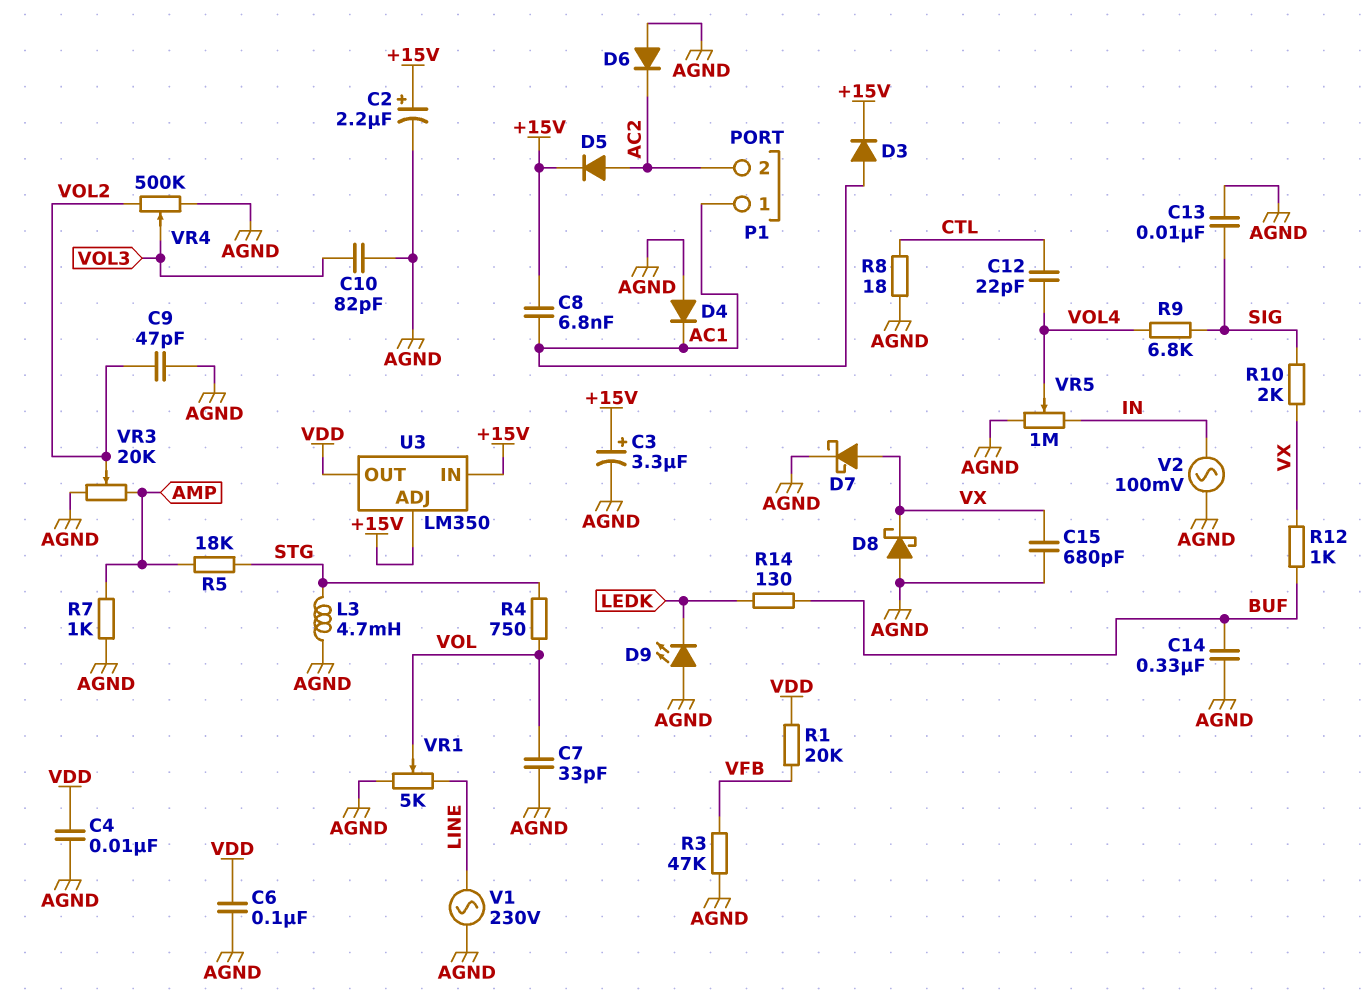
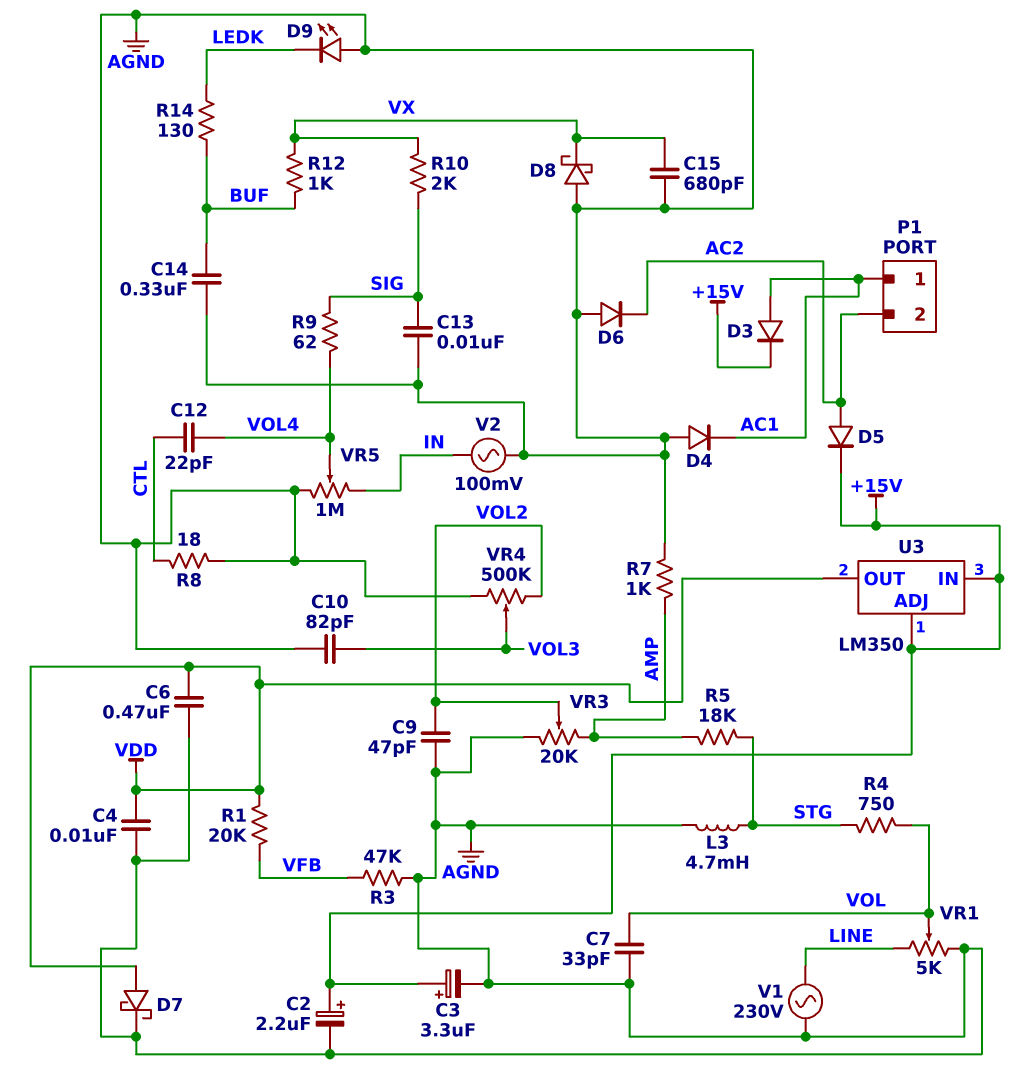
C6: 100nF (AGND, VDD) -> 470nF (AGND, VDD)
C8: 6.8nF (+15V, AC1) -> none
D7: schottky (A VX, K AGND) -> schottky (A VDD, K AGND)
R9: 6.8k (SIG, VOL4) -> 62 (SIG, VOL4)

